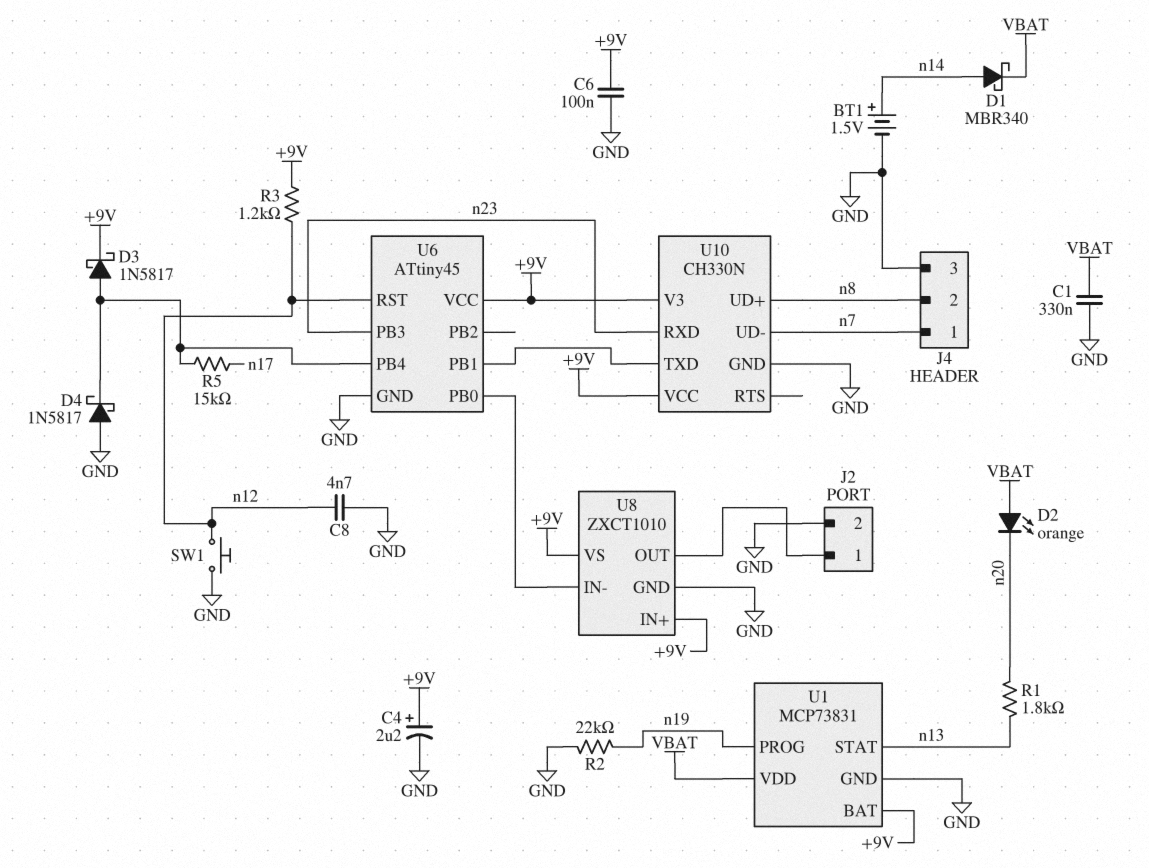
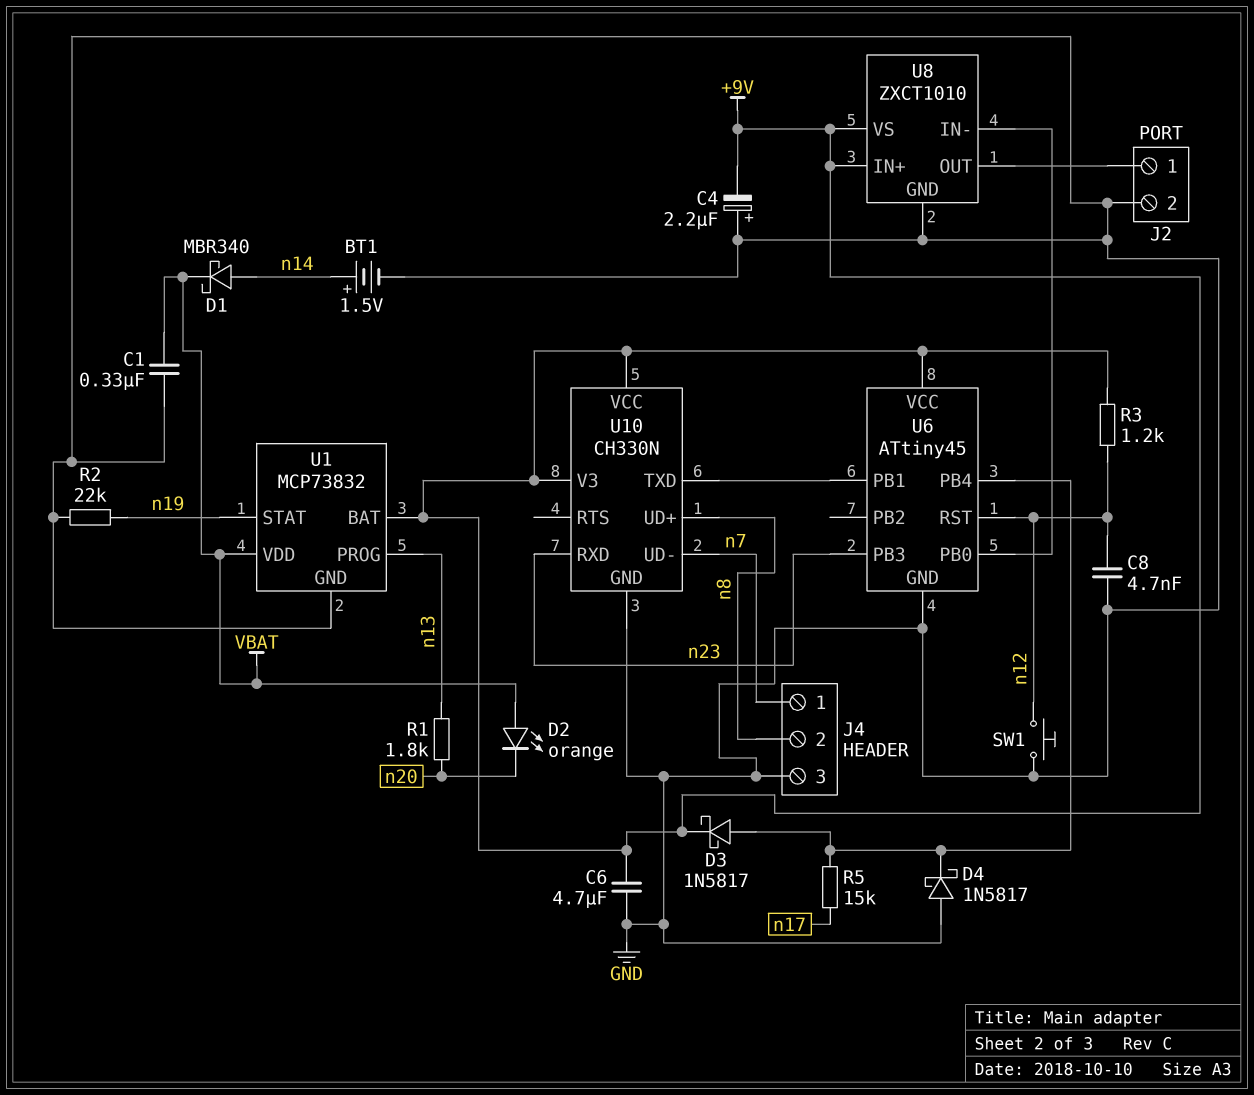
C4: 2.2uF (plus +9V, minus GND) -> 2.2uF (plus GND, minus +9V)
C6: 100nF (+9V, GND) -> 4.7uF (+9V, GND)
U1: MCP73831 -> MCP73832
U1 pin PROG: n19 -> n13
U1 pin STAT: n13 -> n19

